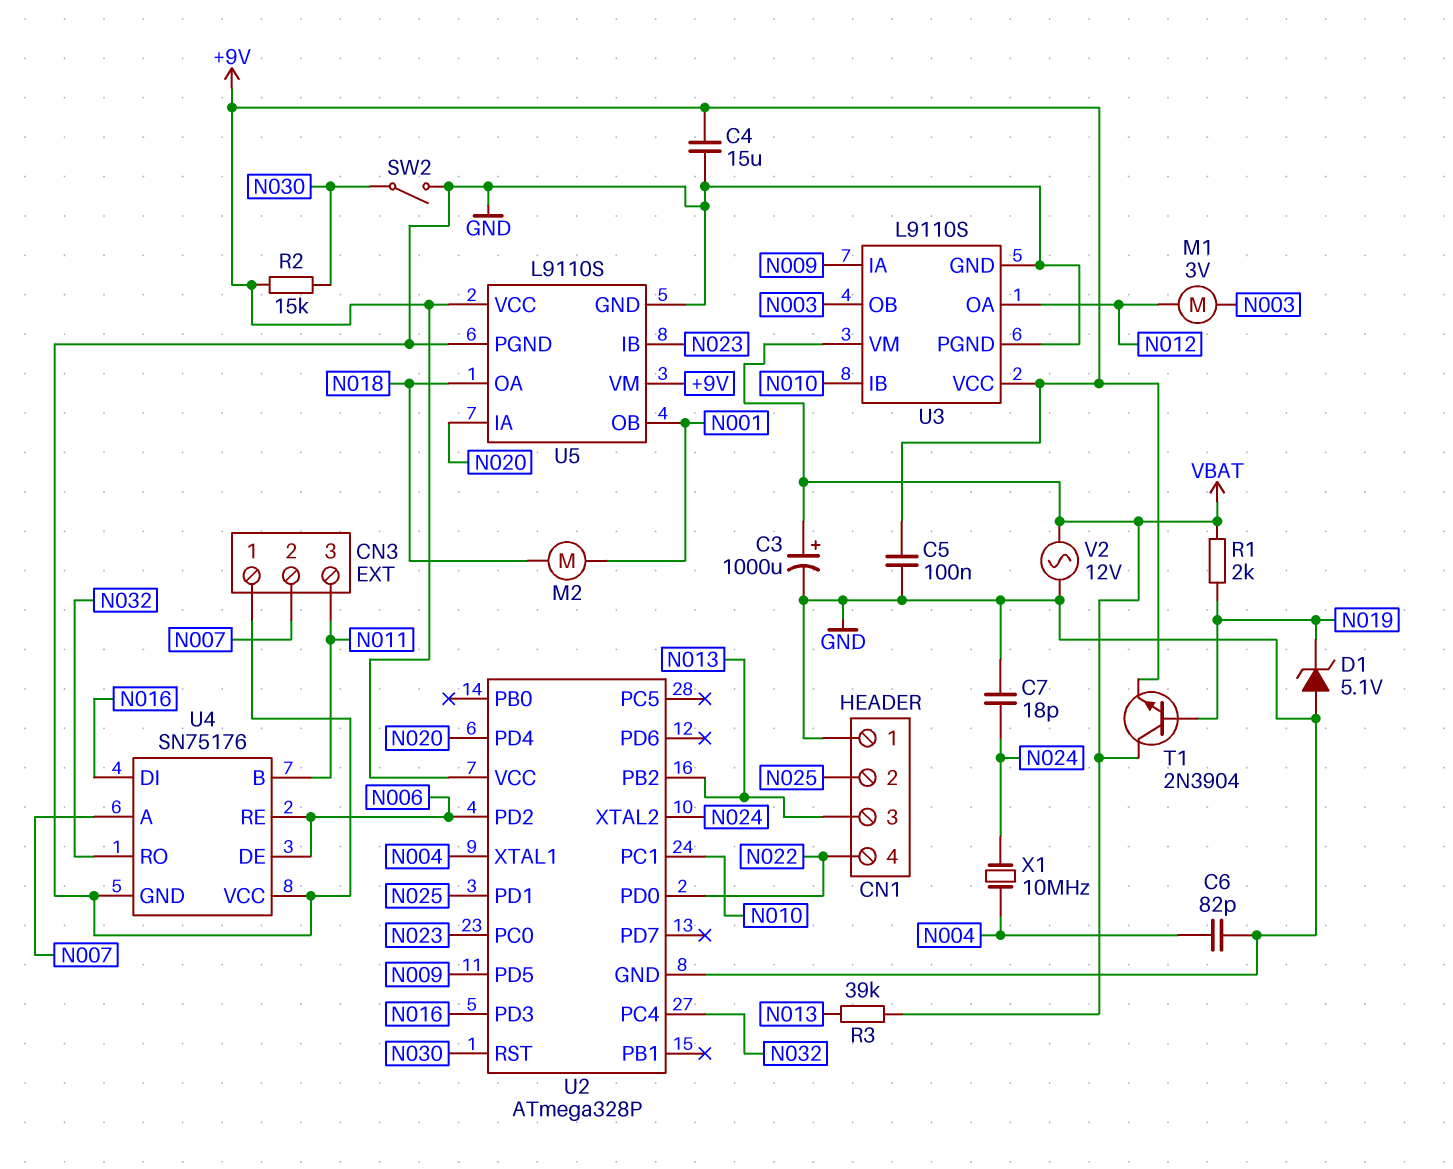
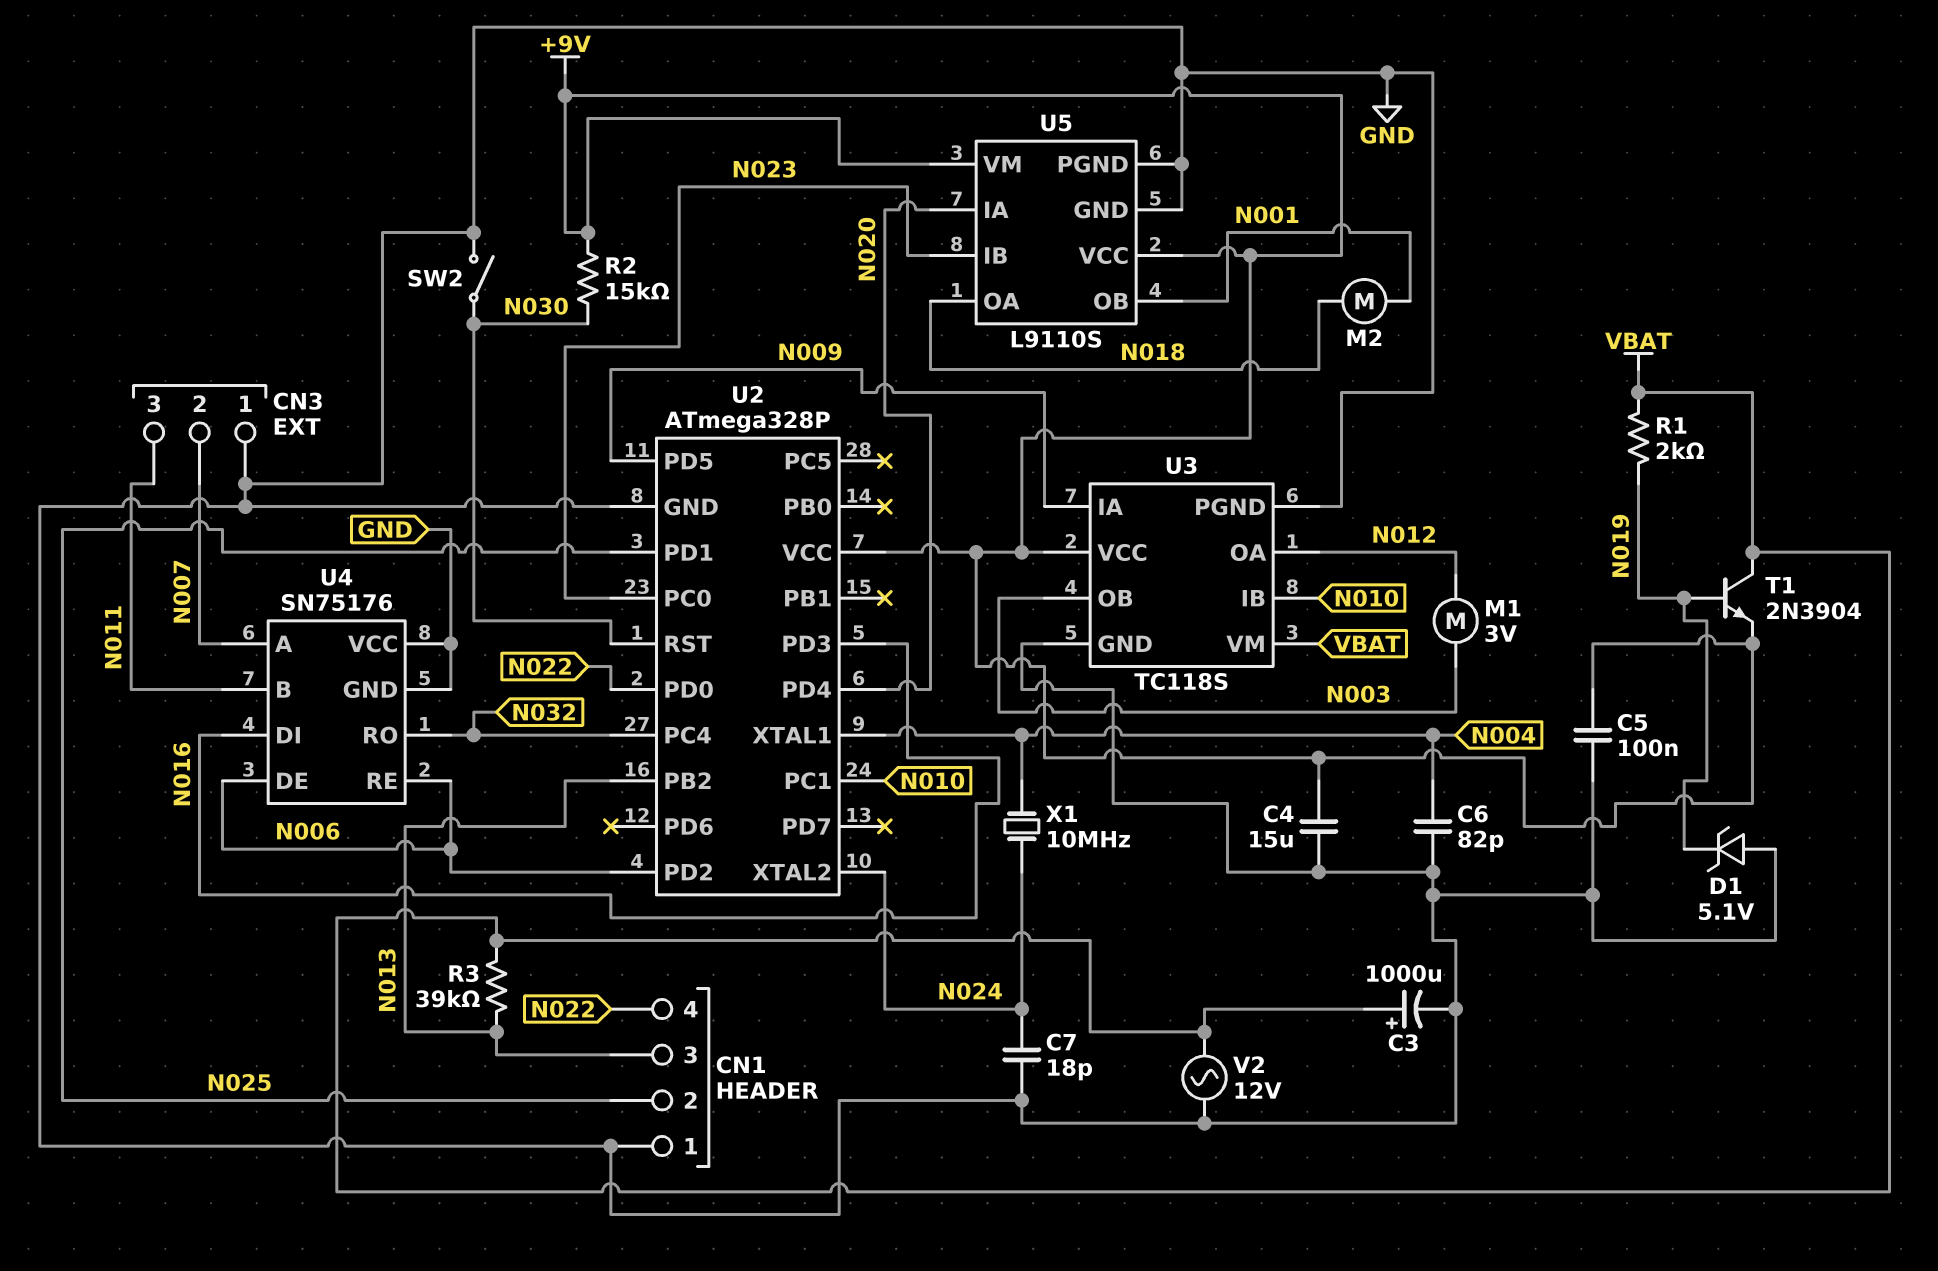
U3: L9110S -> TC118S

